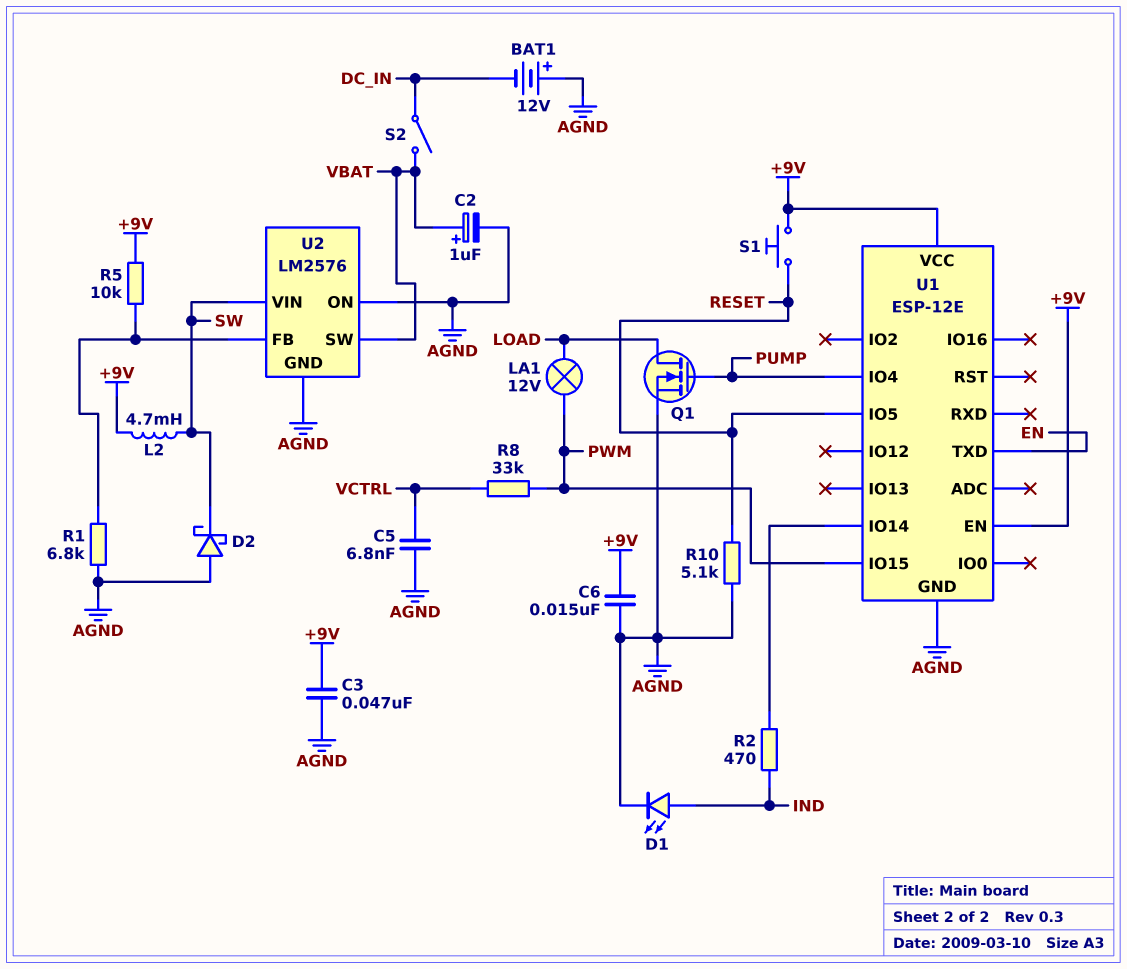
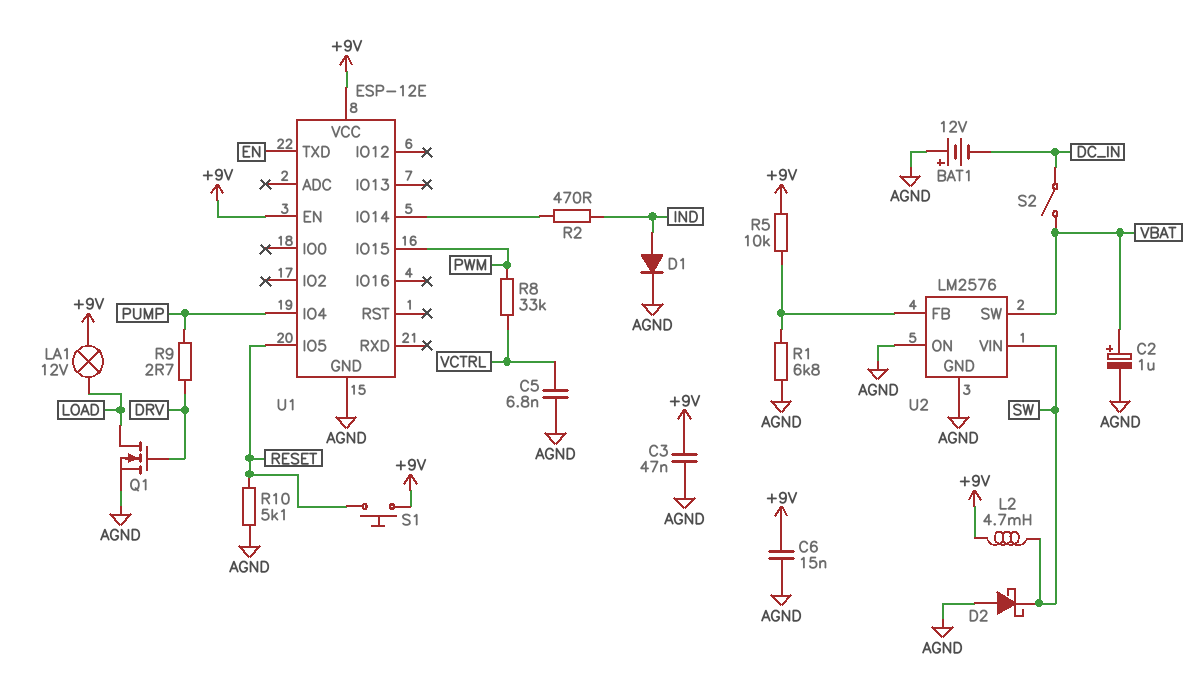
D1: LED (A IND, K AGND) -> diode (A IND, K AGND)
LA1: lamp 12V (LOAD, PWM) -> lamp 12V (+9V, LOAD)
Q1: NMOS (G PUMP, D LOAD, S AGND) -> NMOS (G DRV, D LOAD, S AGND)
R9: none -> 2.7 (DRV, PUMP)

